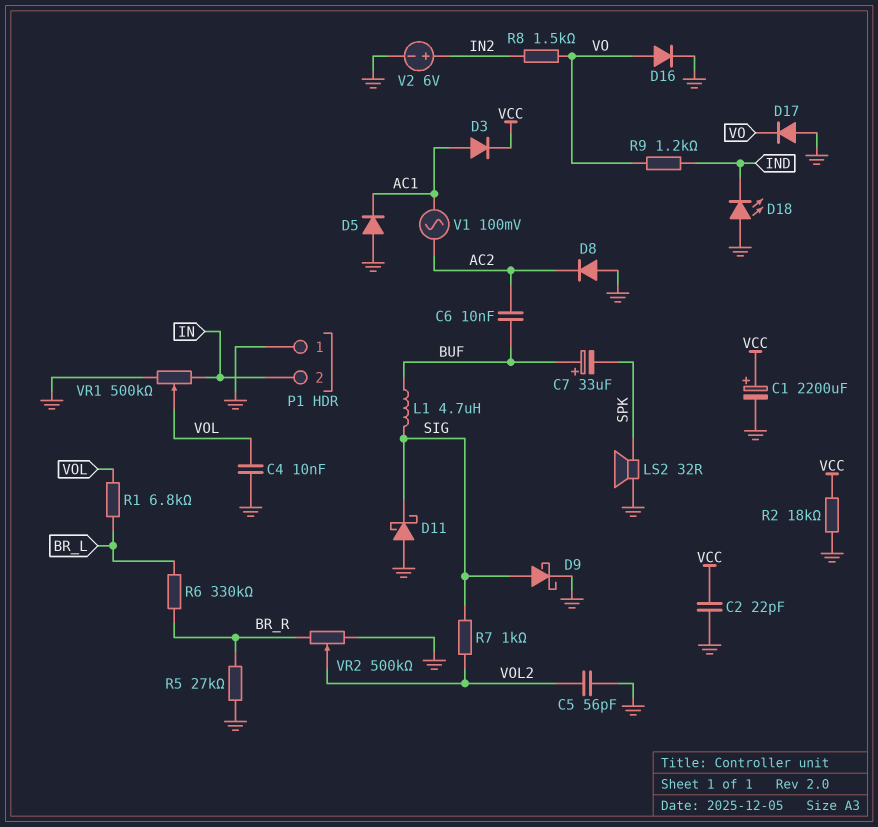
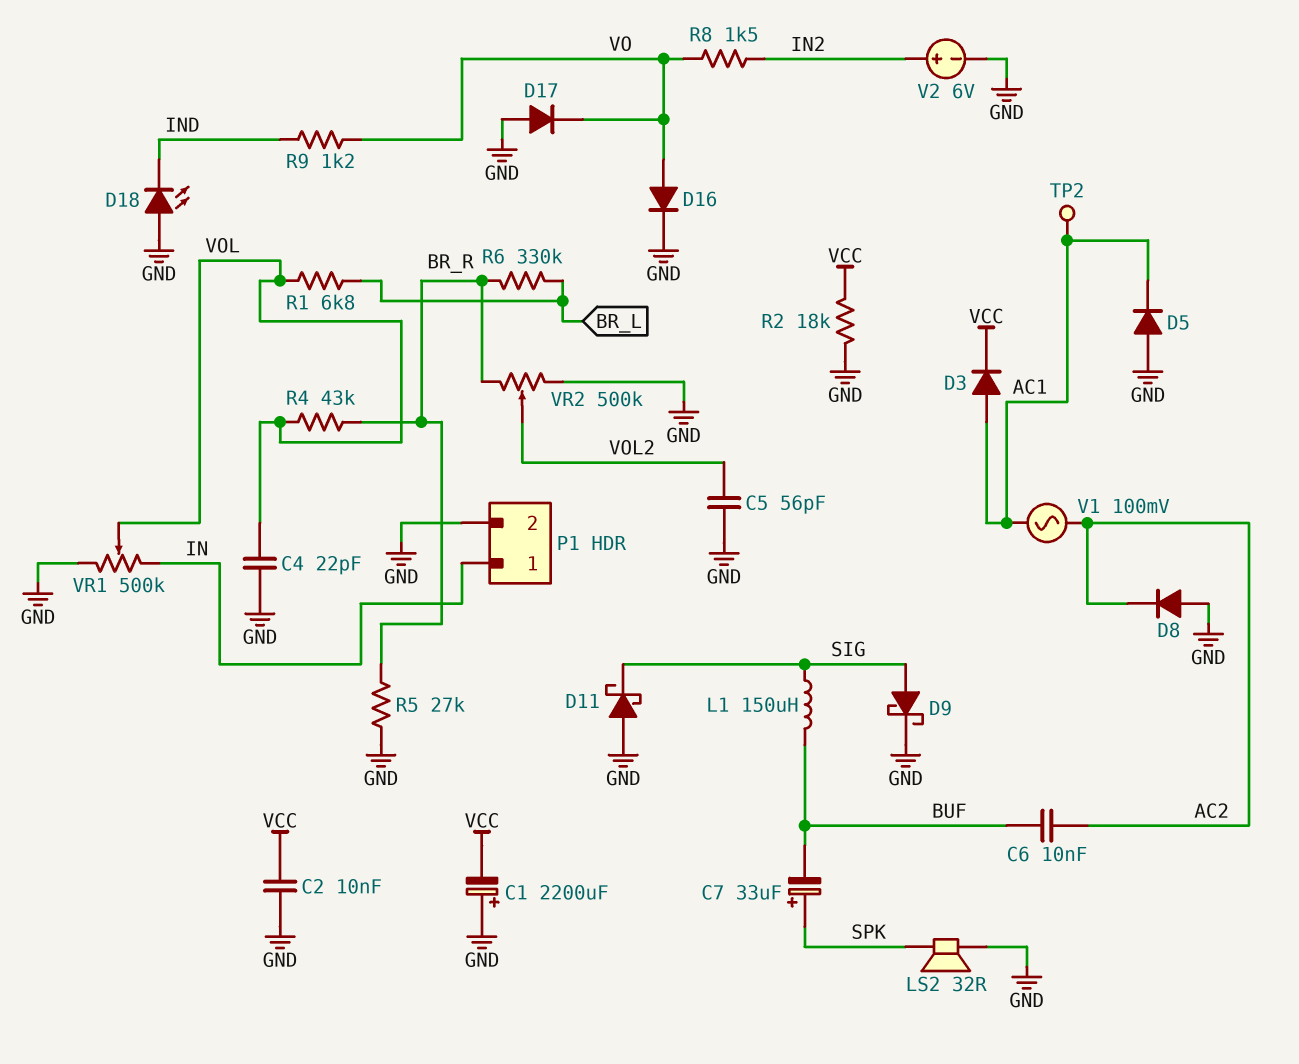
C1: 2200uF (plus VCC, minus GND) -> 2200uF (plus GND, minus VCC)
C2: 22pF (GND, VCC) -> 10nF (GND, VCC)
C4: 10nF (GND, VOL) -> 22pF (GND, VOL)
C7: 33uF (plus BUF, minus SPK) -> 33uF (plus SPK, minus BUF)
L1: 4.7uH (BUF, SIG) -> 150uH (BUF, SIG)
P1 pin 1: GND -> IN
P1 pin 2: IN -> GND
R4: none -> 43k (BR_R, VOL)
R7: 1k (SIG, VOL2) -> none
TP2: none -> test point (AC1)

